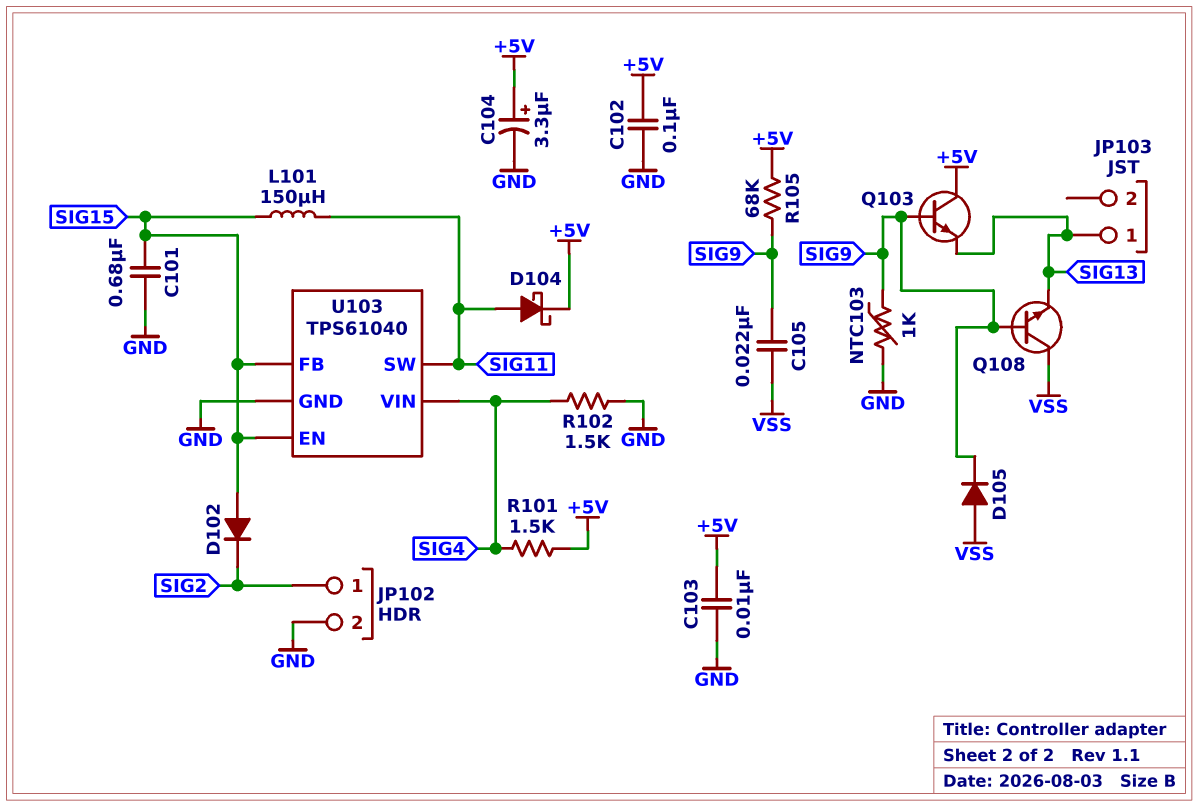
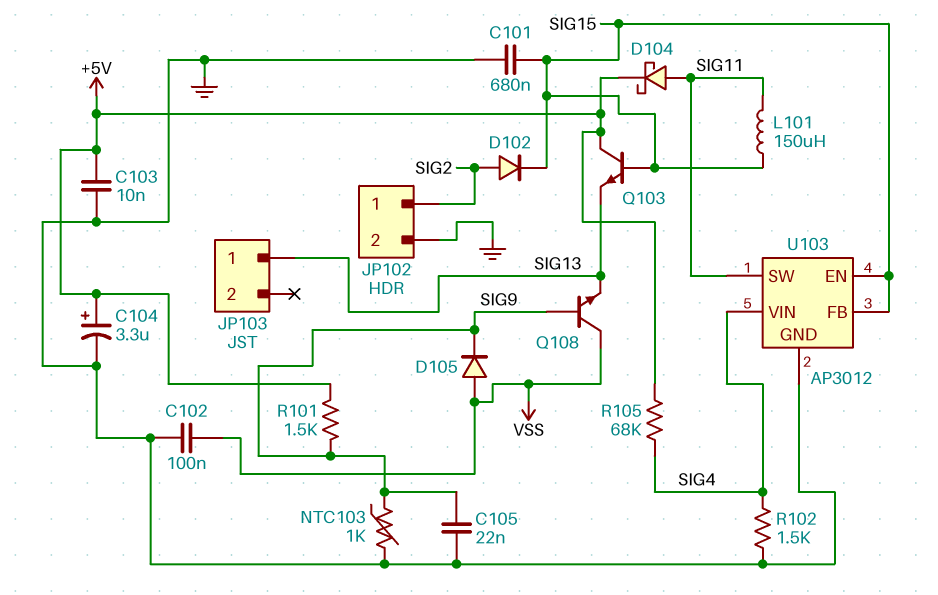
C102: 100nF (+5V, GND) -> 100nF (GND, VSS)
C105: 22nF (SIG9, VSS) -> 22nF (GND, SIG9)
D102: diode (A SIG15, K SIG2) -> diode (A SIG2, K SIG15)
Q103: NPN (B SIG9, C +5V, E SIG13) -> NPN (B SIG15, C +5V, E SIG13)
R101: 1.5k (+5V, SIG4) -> 1.5k (+5V, SIG9)
R105: 68k (+5V, SIG9) -> 68k (+5V, SIG4)
U103: TPS61040 -> AP3012

